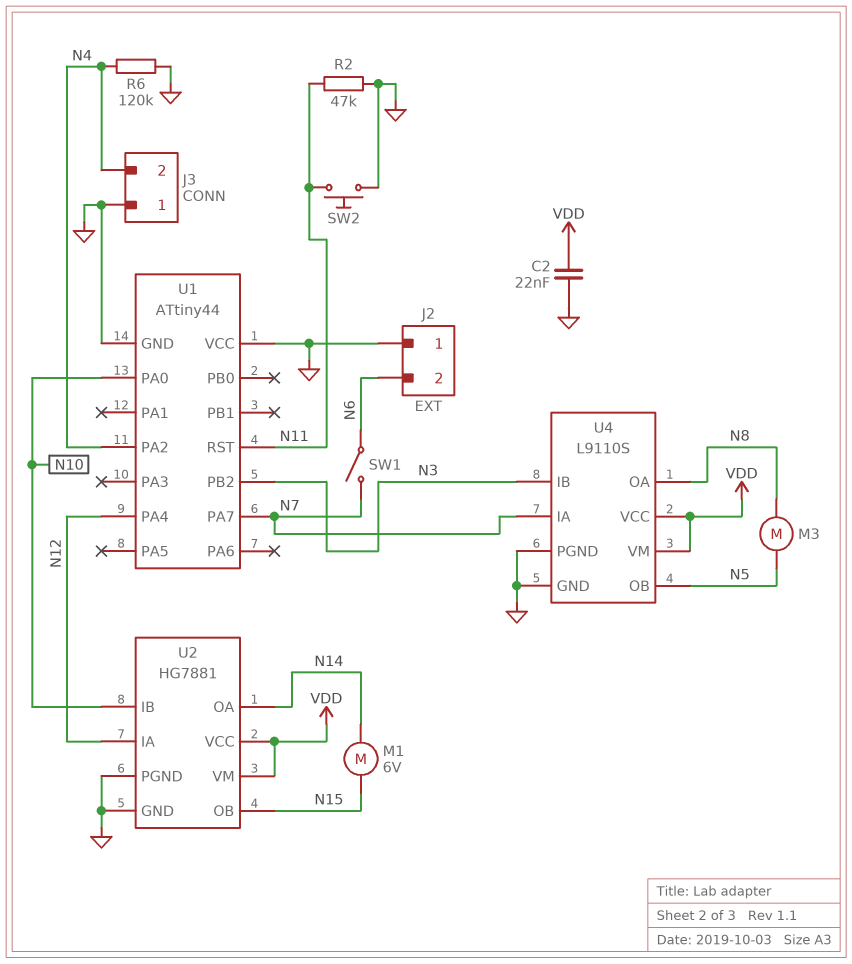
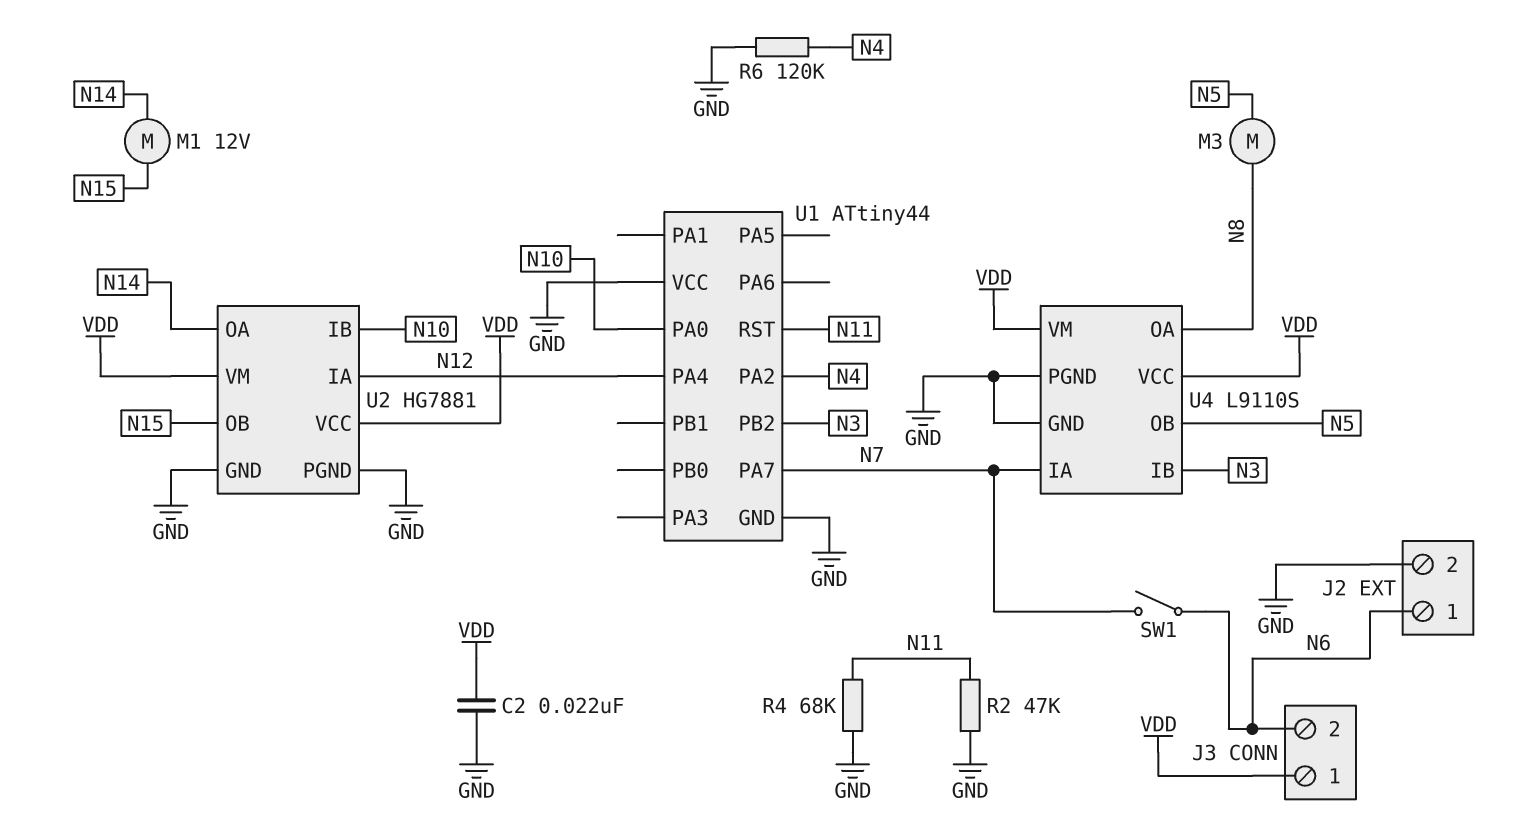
J2 pin 1: GND -> N6
J2 pin 2: N6 -> GND
J3 pin 1: GND -> VDD
J3 pin 2: N4 -> N6
M1: motor 6V (N14, N15) -> motor 12V (N14, N15)
R4: none -> 68k (GND, N11)
SW2: button (GND, N11) -> none

